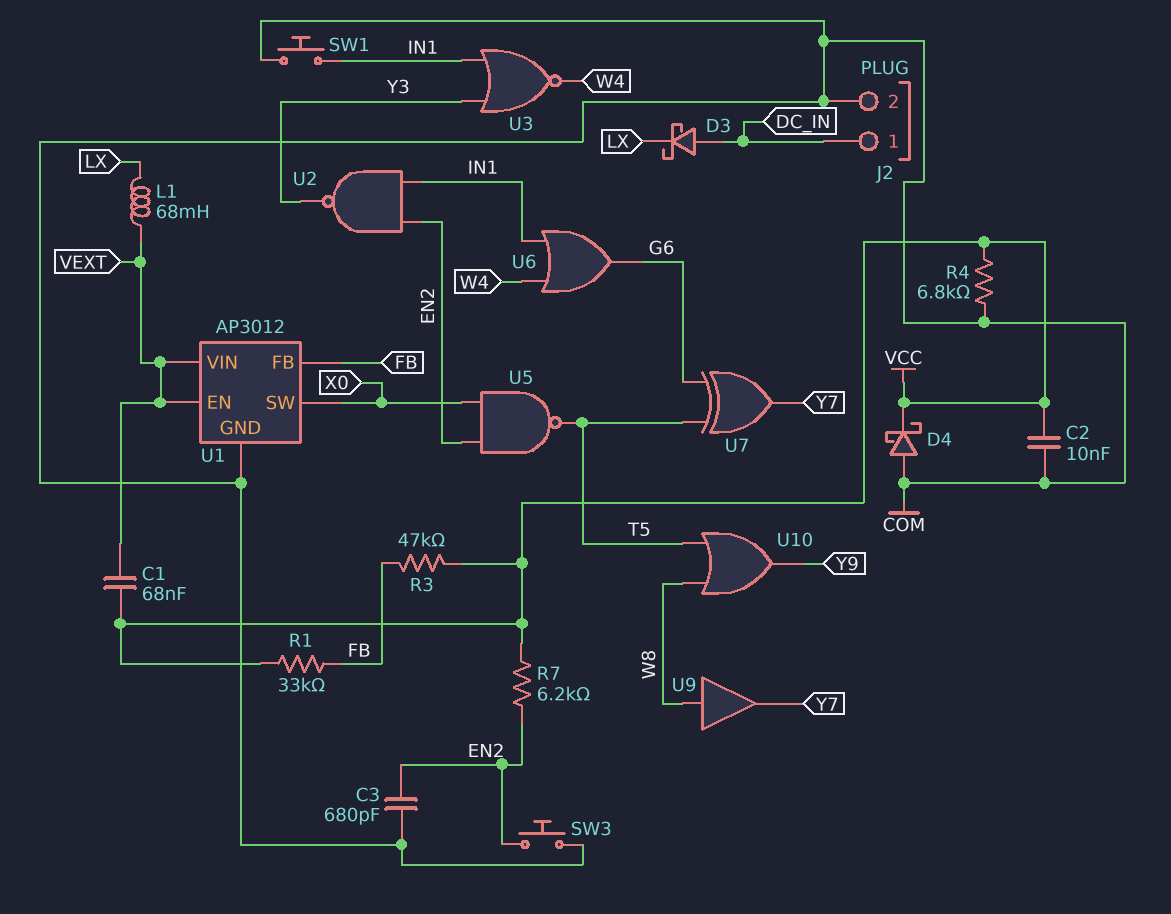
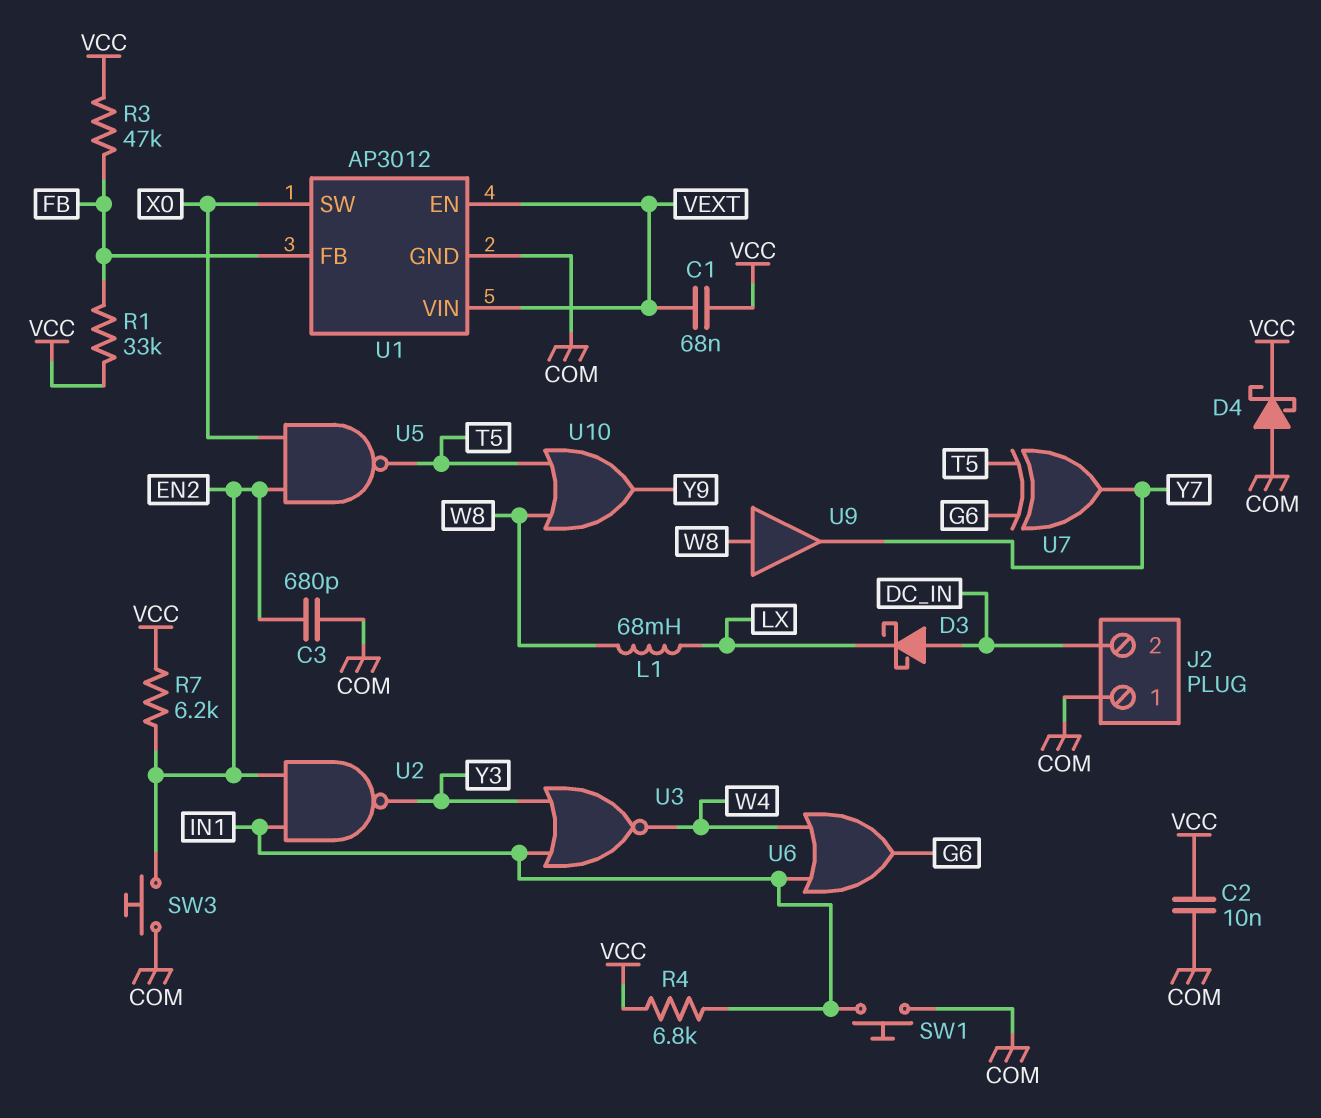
J2 pin 1: DC_IN -> COM
J2 pin 2: COM -> DC_IN
L1: 68mH (LX, VEXT) -> 68mH (LX, W8)
R4: 6.8k (COM, VCC) -> 6.8k (IN1, VCC)

